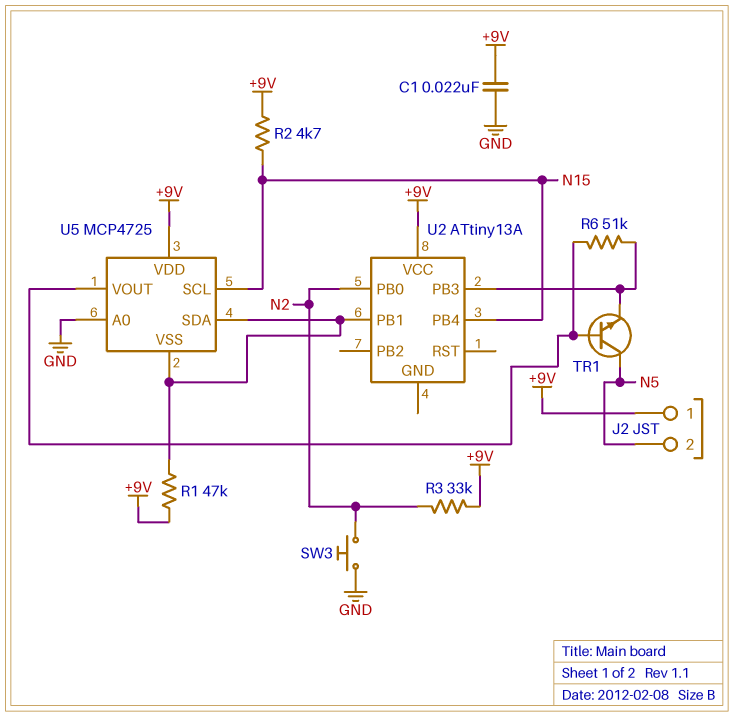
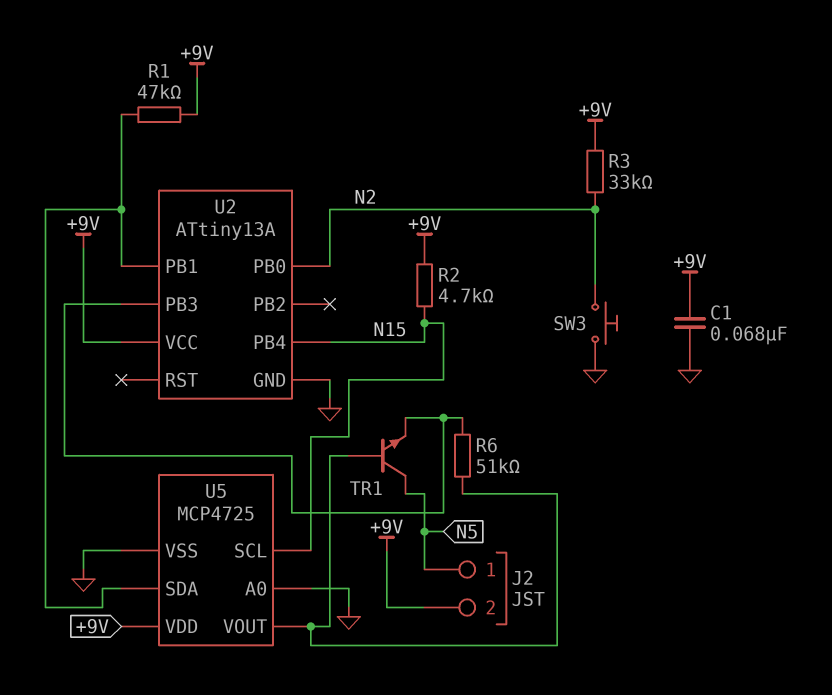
C1: 22nF (+9V, GND) -> 68nF (+9V, GND)
J2 pin 1: +9V -> N5
J2 pin 2: N5 -> +9V
U2 pin GND: none -> GND
U5 pin VSS: U2/PB1 -> GND

